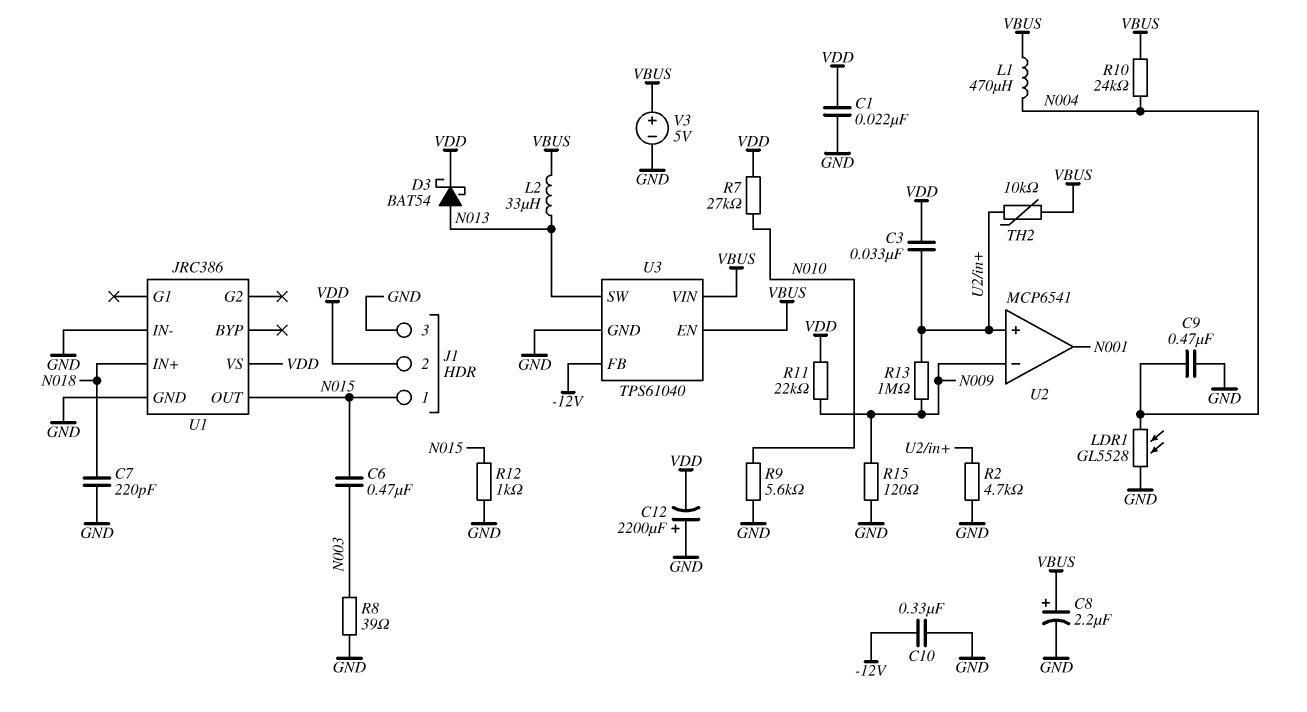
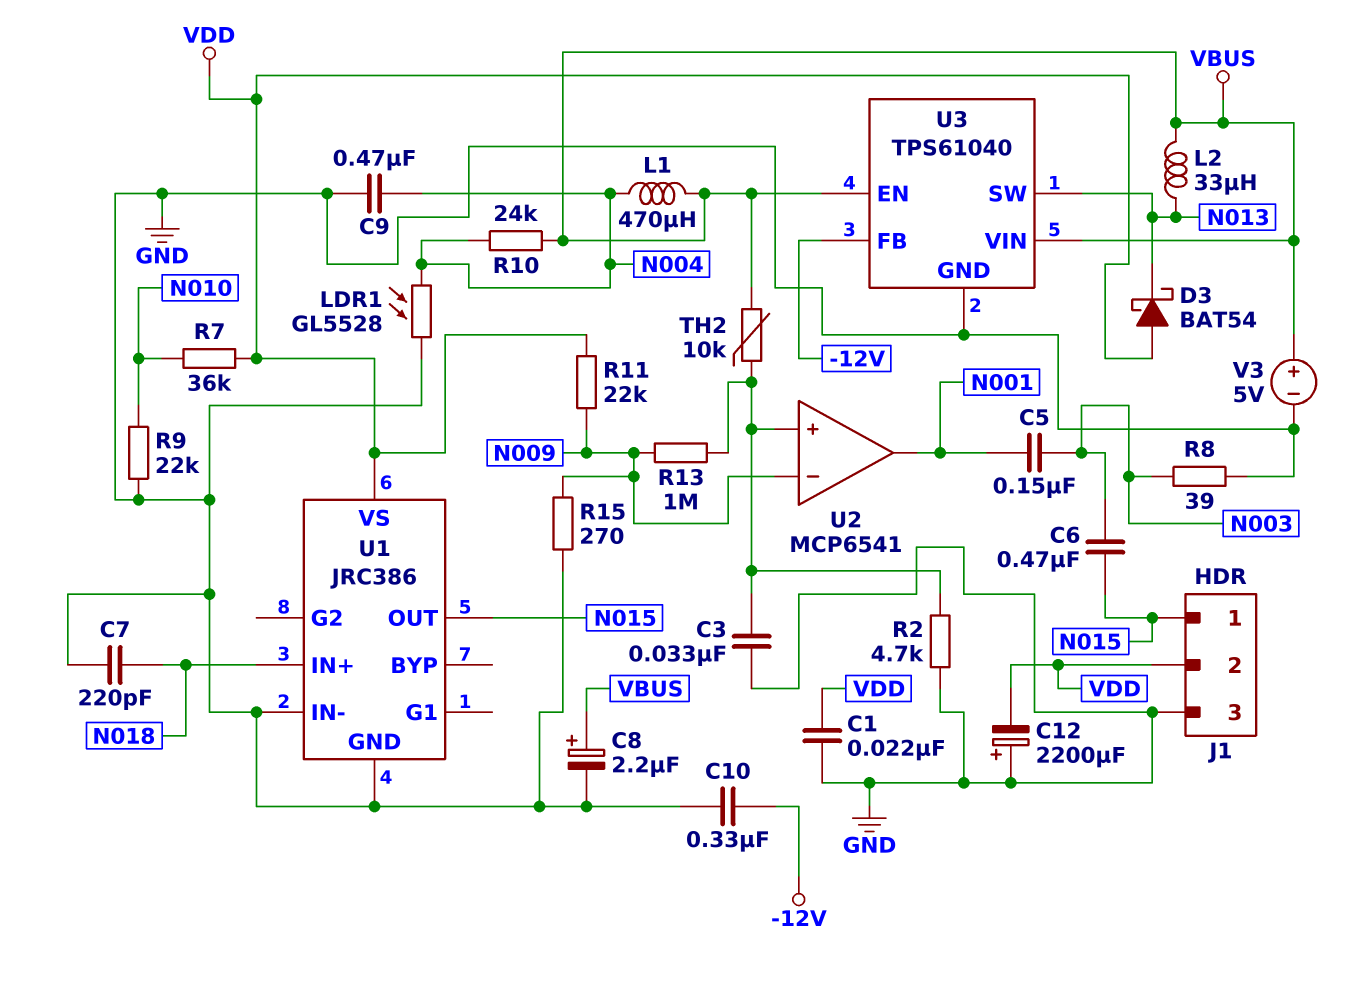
C3: 33nF (U2/in+, VDD) -> 33nF (GND, U2/in+)
C5: none -> 150nF (N001, N003)
D3: schottky BAT54 (A N013, K VDD) -> schottky BAT54 (A VDD, K N013)
R7: 27k (N010, VDD) -> 36k (N010, VDD)
R9: 5.6k (GND, N010) -> 22k (GND, N010)
R12: 1k (GND, N015) -> none
R15: 120 (GND, N009) -> 270 (GND, N009)

